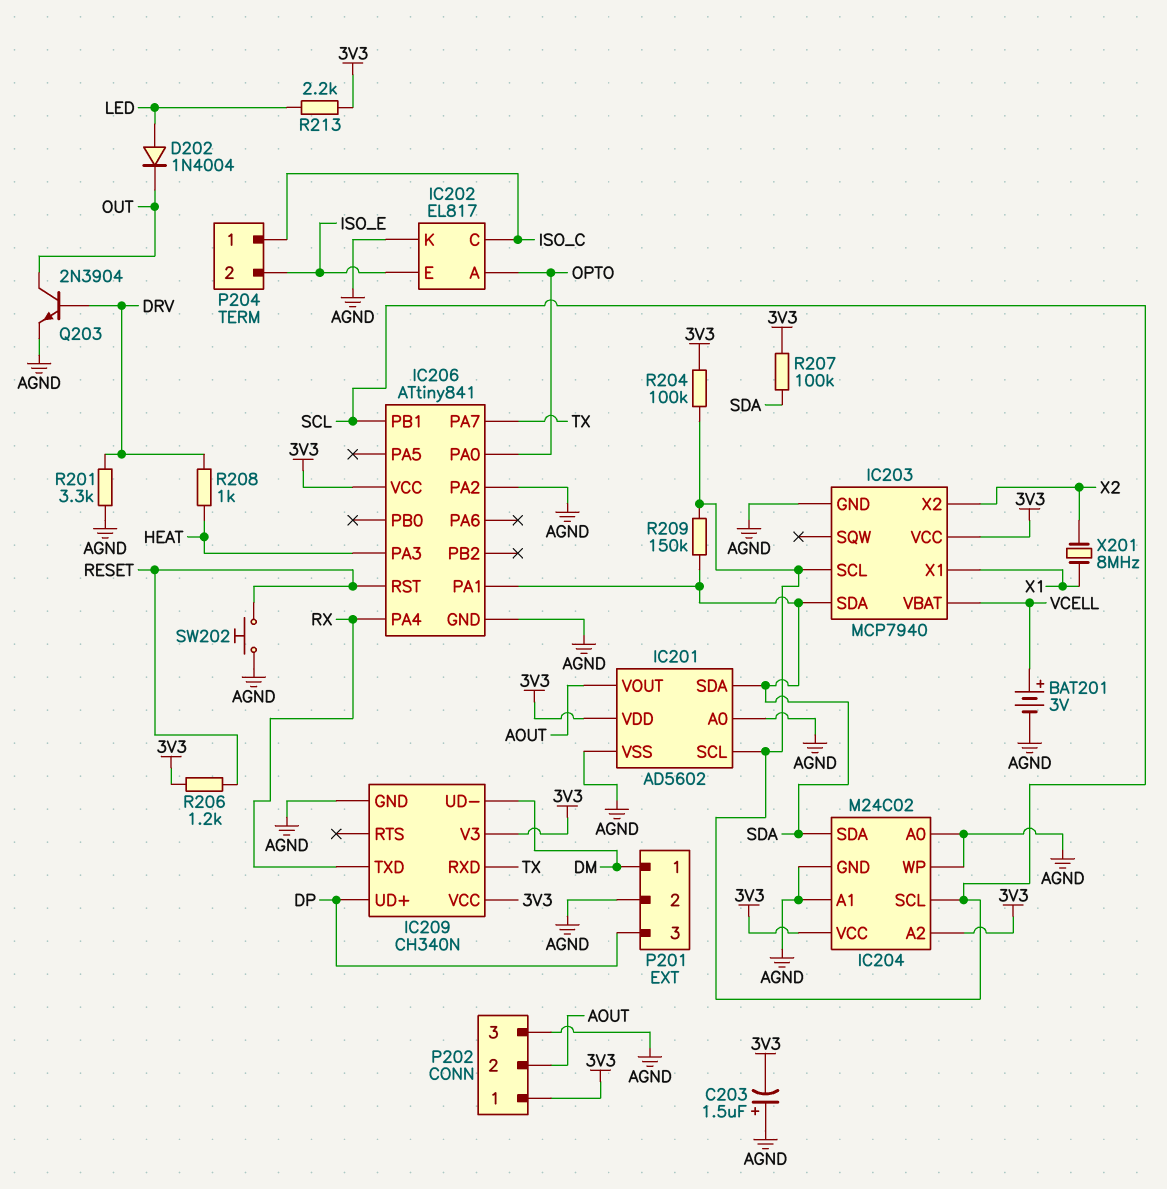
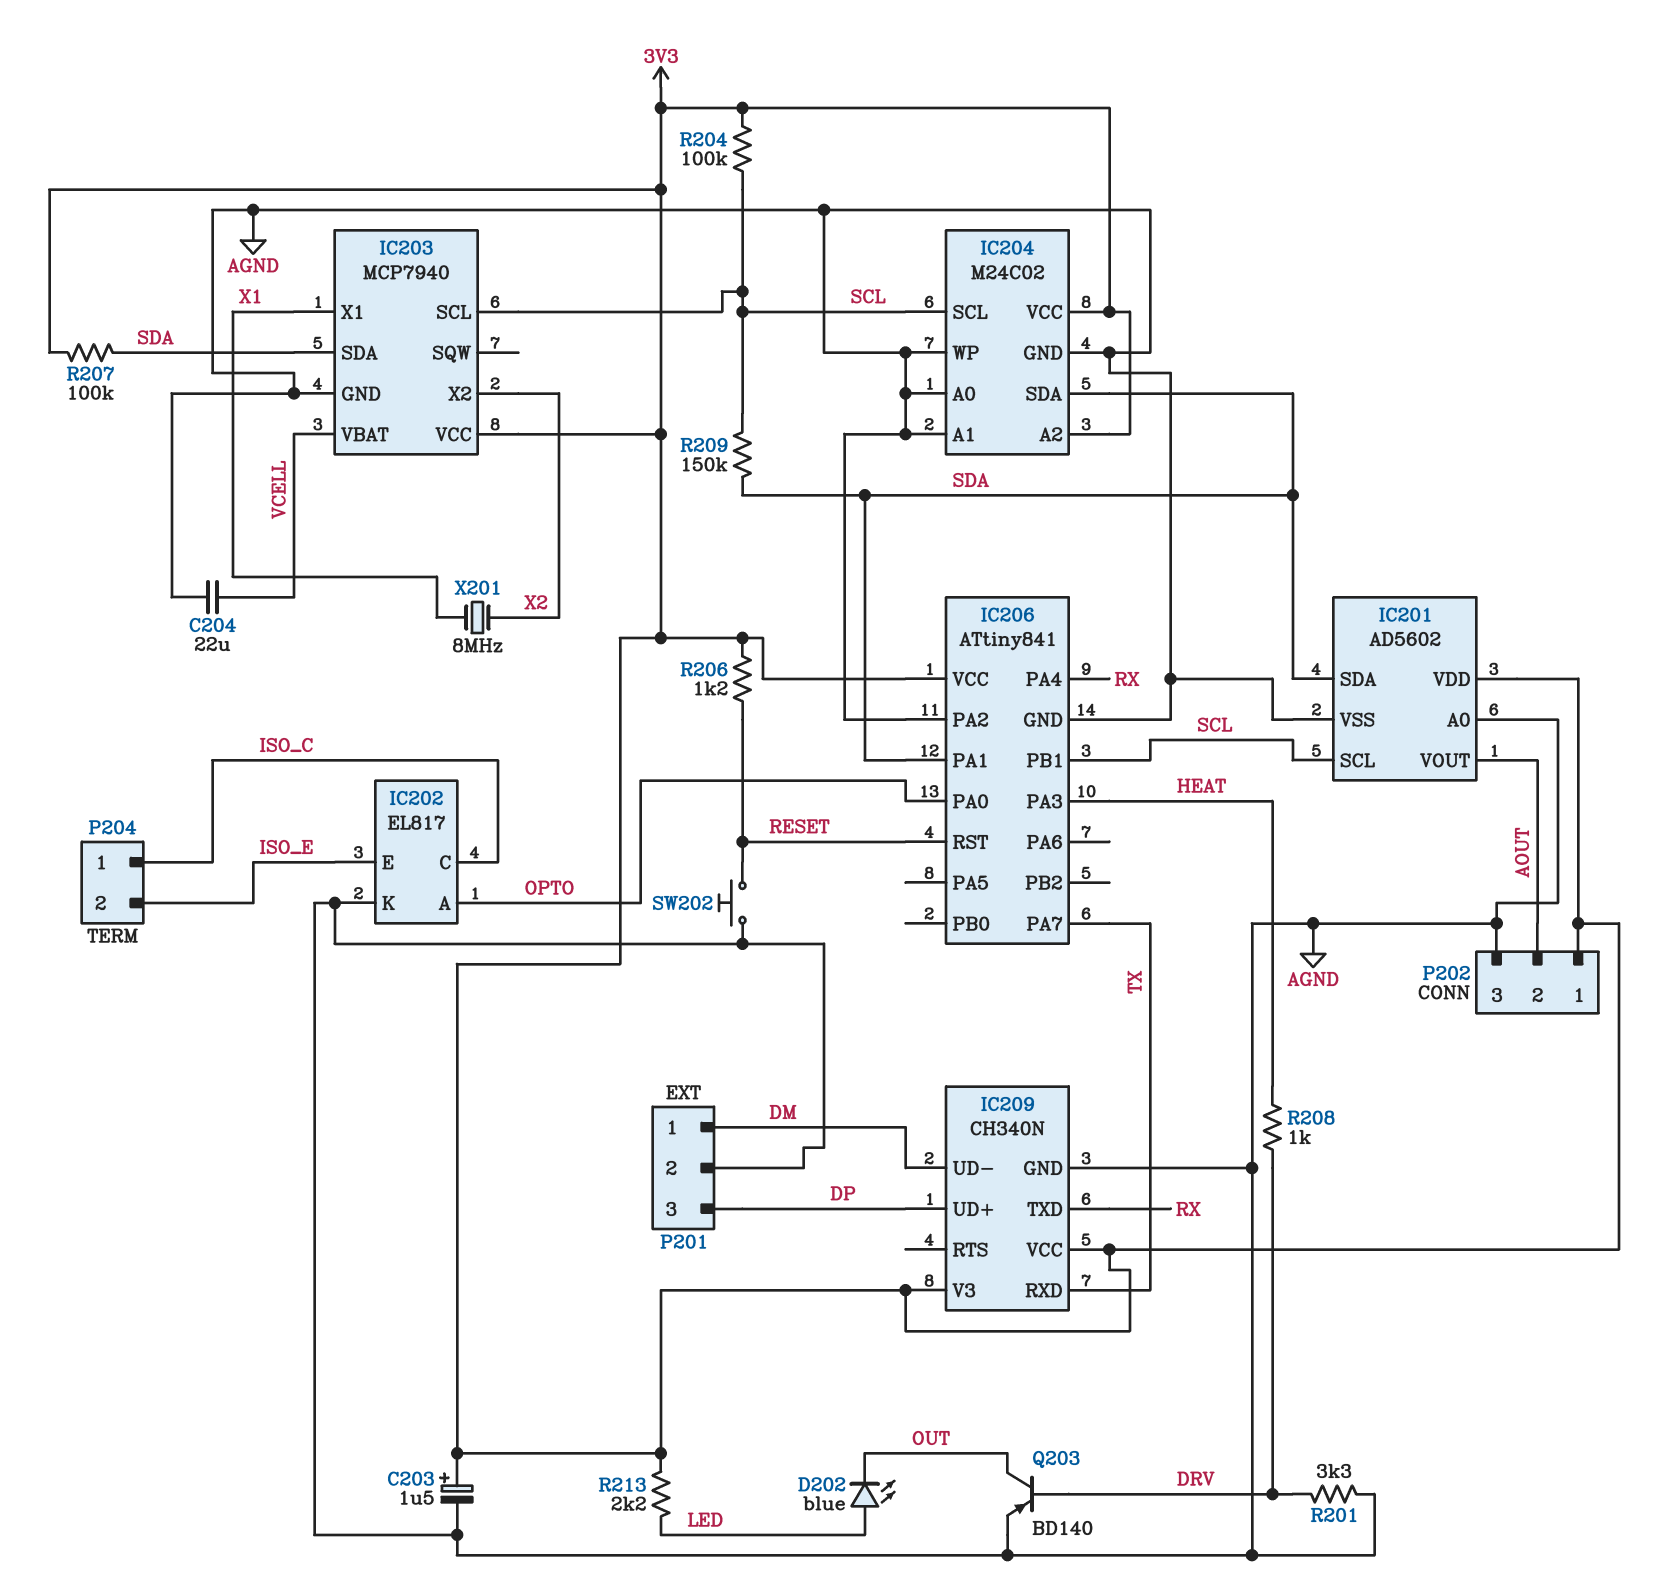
BAT201: 3V (plus VCELL, minus AGND) -> none
C203: 1.5uF (plus AGND, minus 3V3) -> 1.5uF (plus 3V3, minus AGND)
C204: none -> 22uF (AGND, VCELL)
D202: diode 1N4004 (A LED, K OUT) -> LED blue (A LED, K OUT)
Q203: NPN 2N3904 (B DRV, C OUT, E AGND) -> PNP BD140 (B DRV, C OUT, E AGND)

